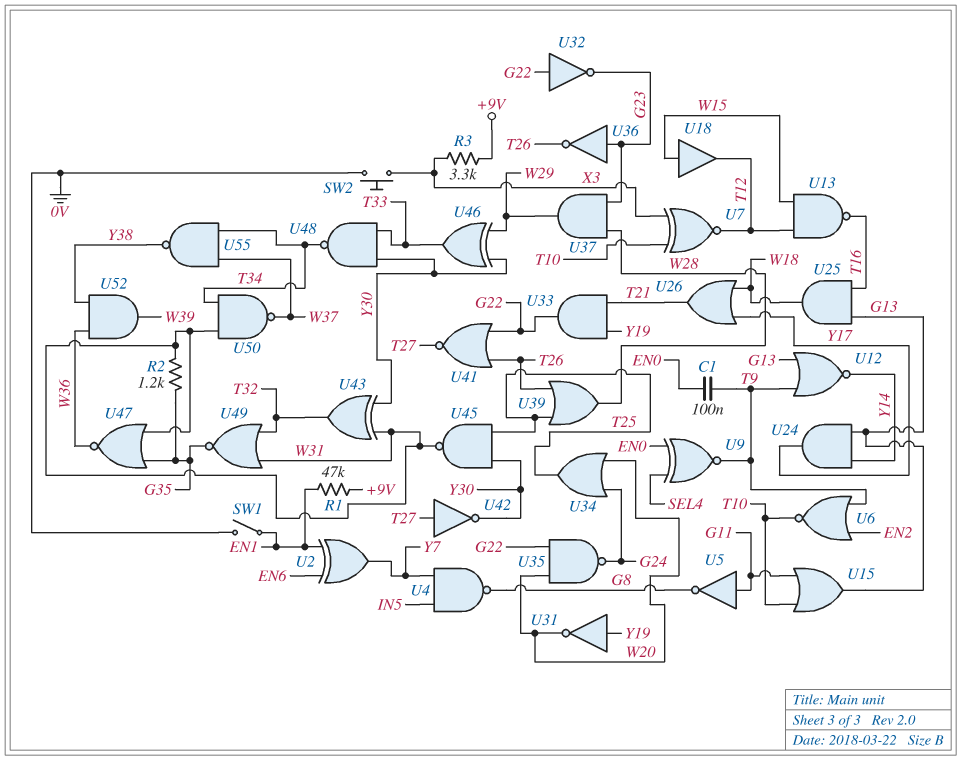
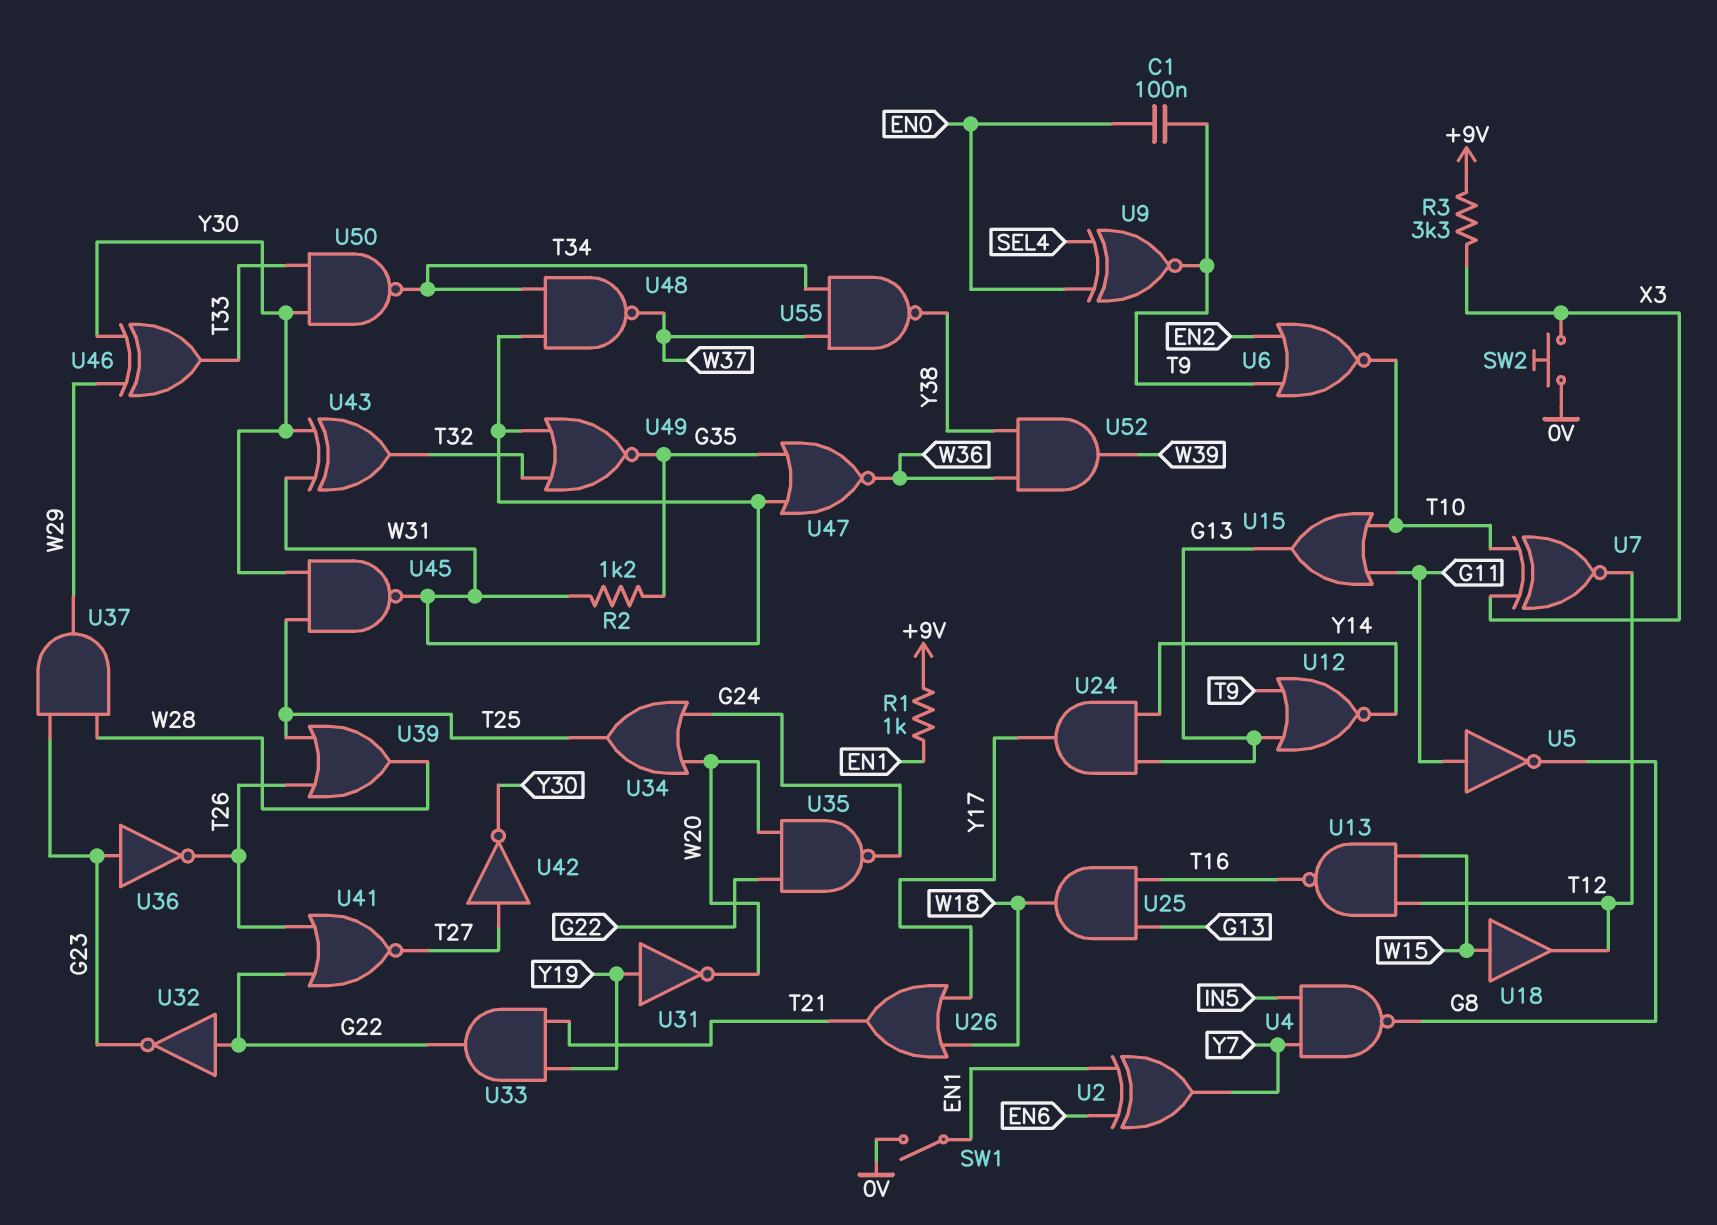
R1: 47k (+9V, EN1) -> 1k (+9V, EN1)
U48: NAND (in T33, in Y30, out T34) -> NAND (in T34, in W31, out W37)
U50: NAND (in T34, in W31, out W37) -> NAND (in T33, in Y30, out T34)

